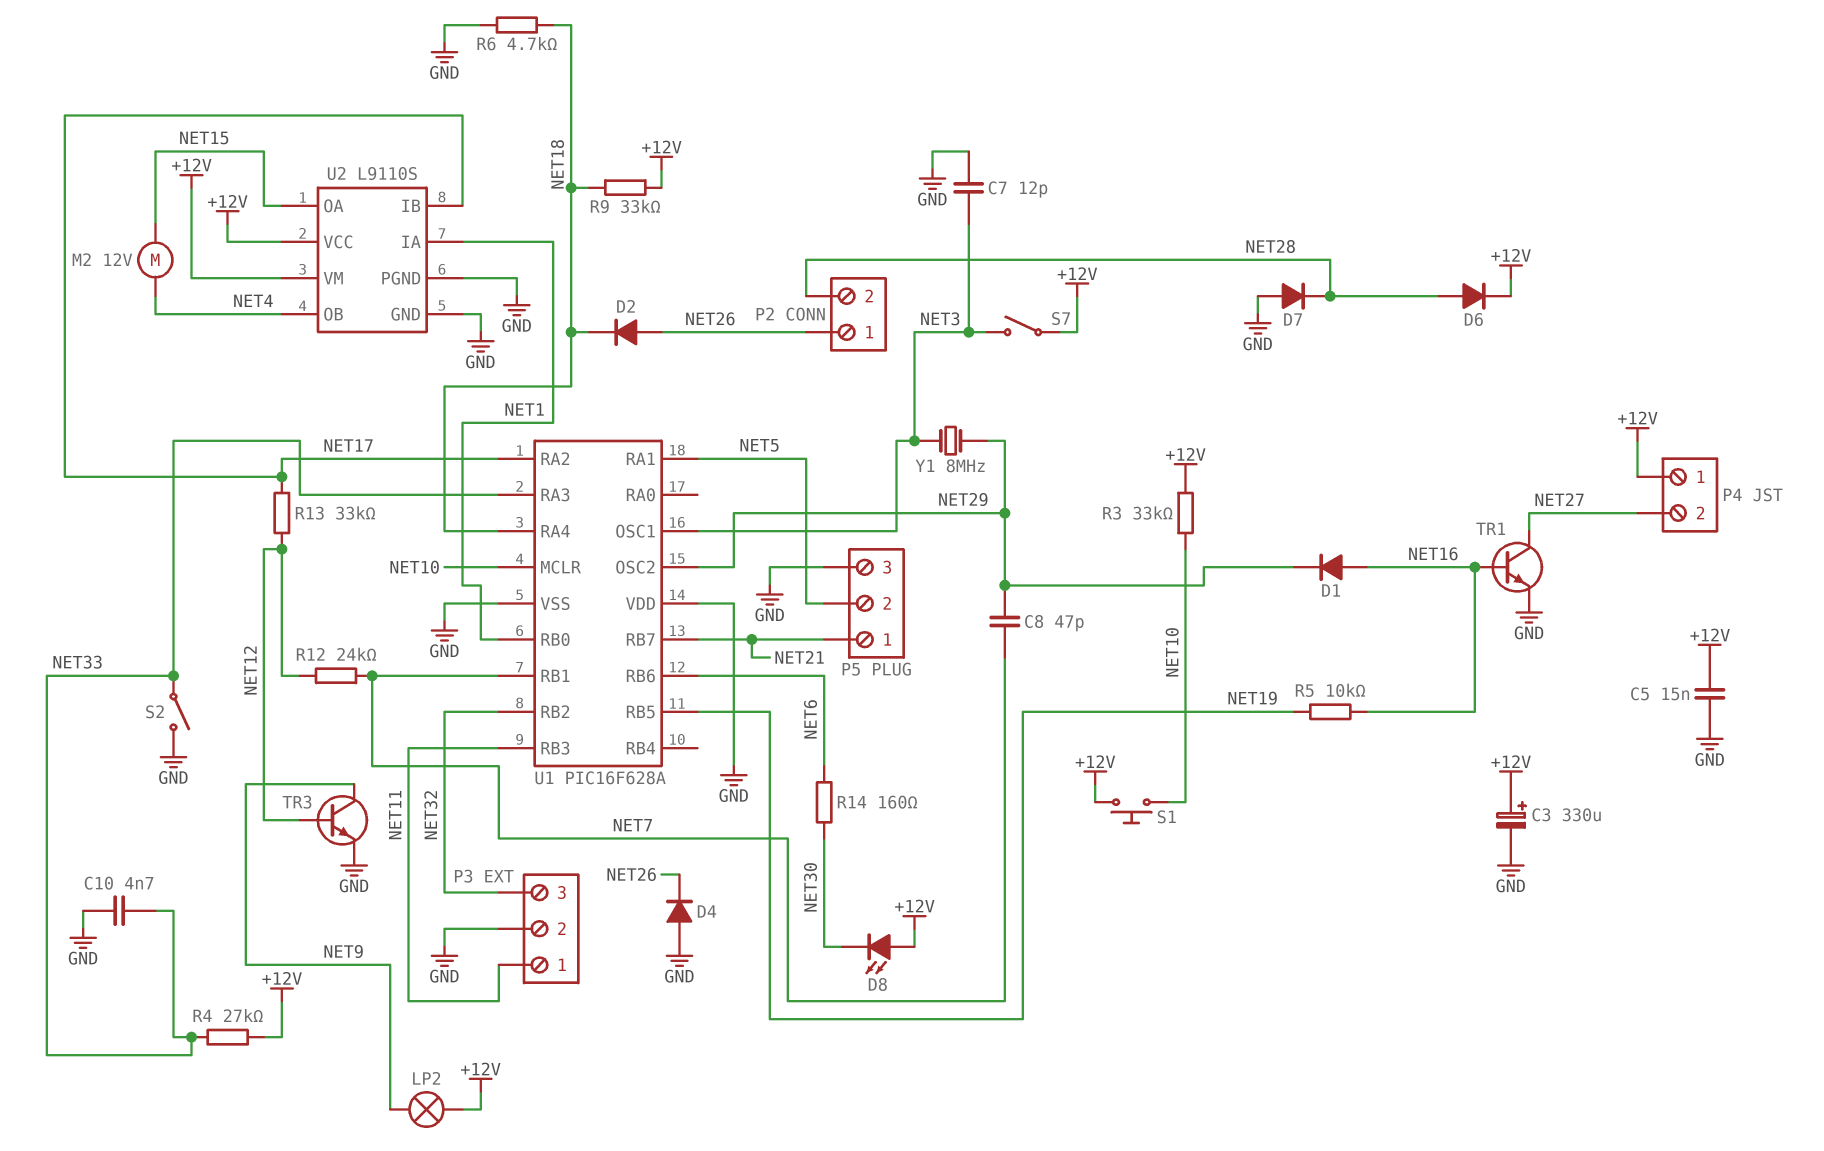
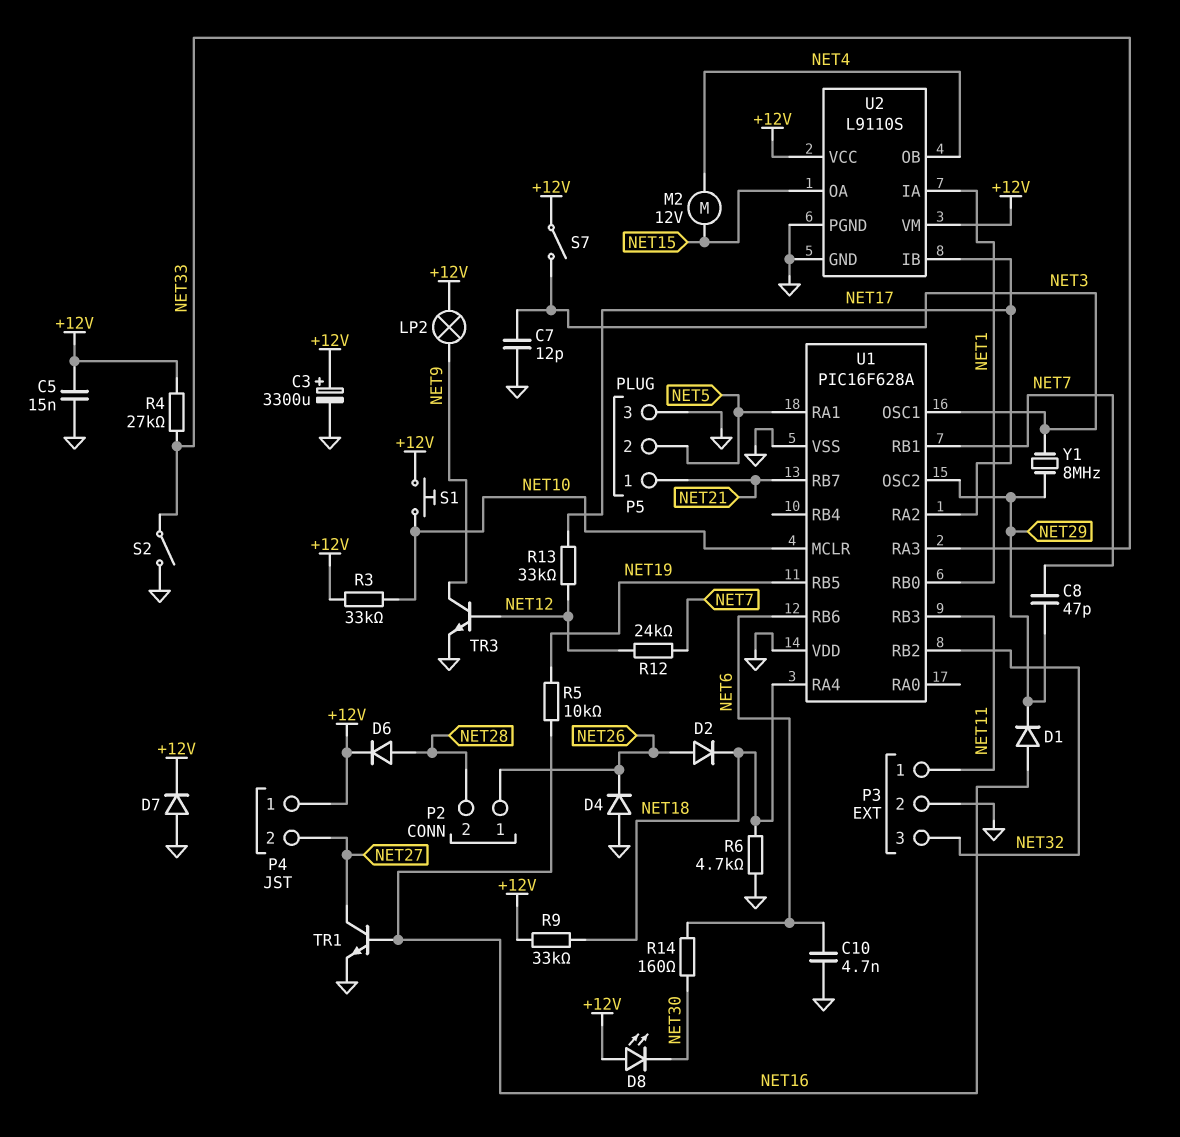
C3: 330uF (plus +12V, minus GND) -> 3300uF (plus +12V, minus GND)
C10: 4.7nF (GND, NET33) -> 4.7nF (GND, NET6)
D7: diode (A GND, K NET28) -> diode (A GND, K +12V)

